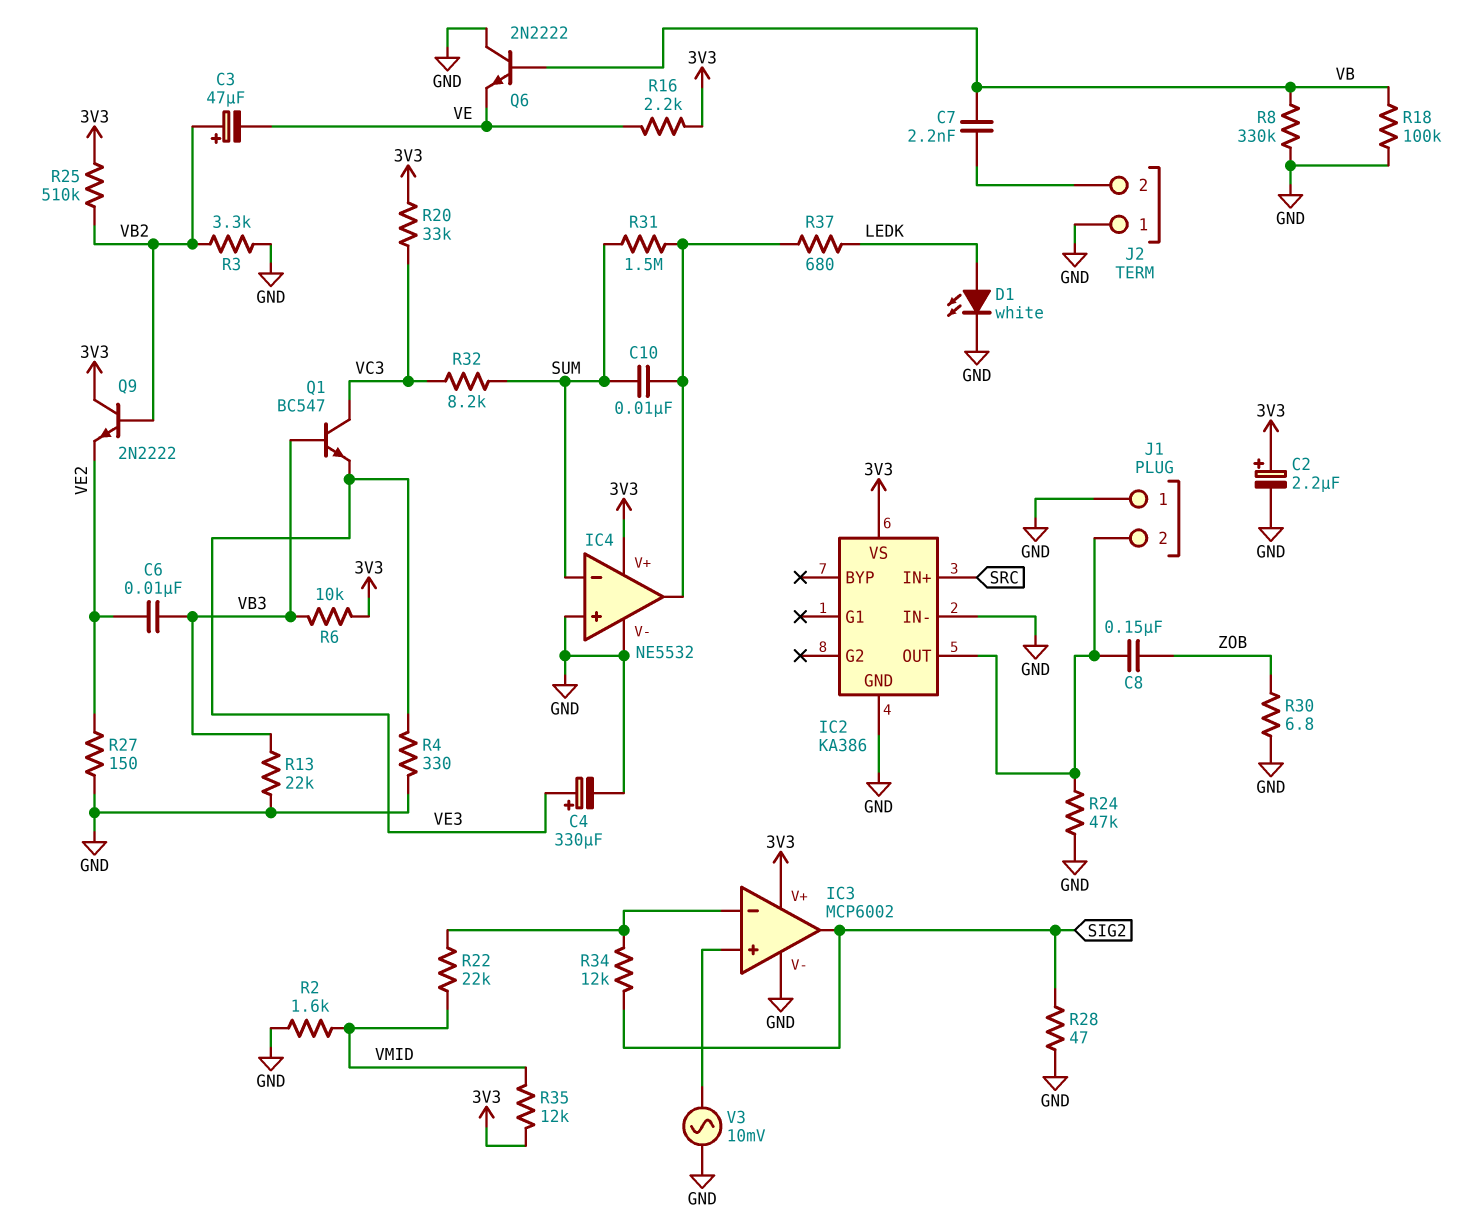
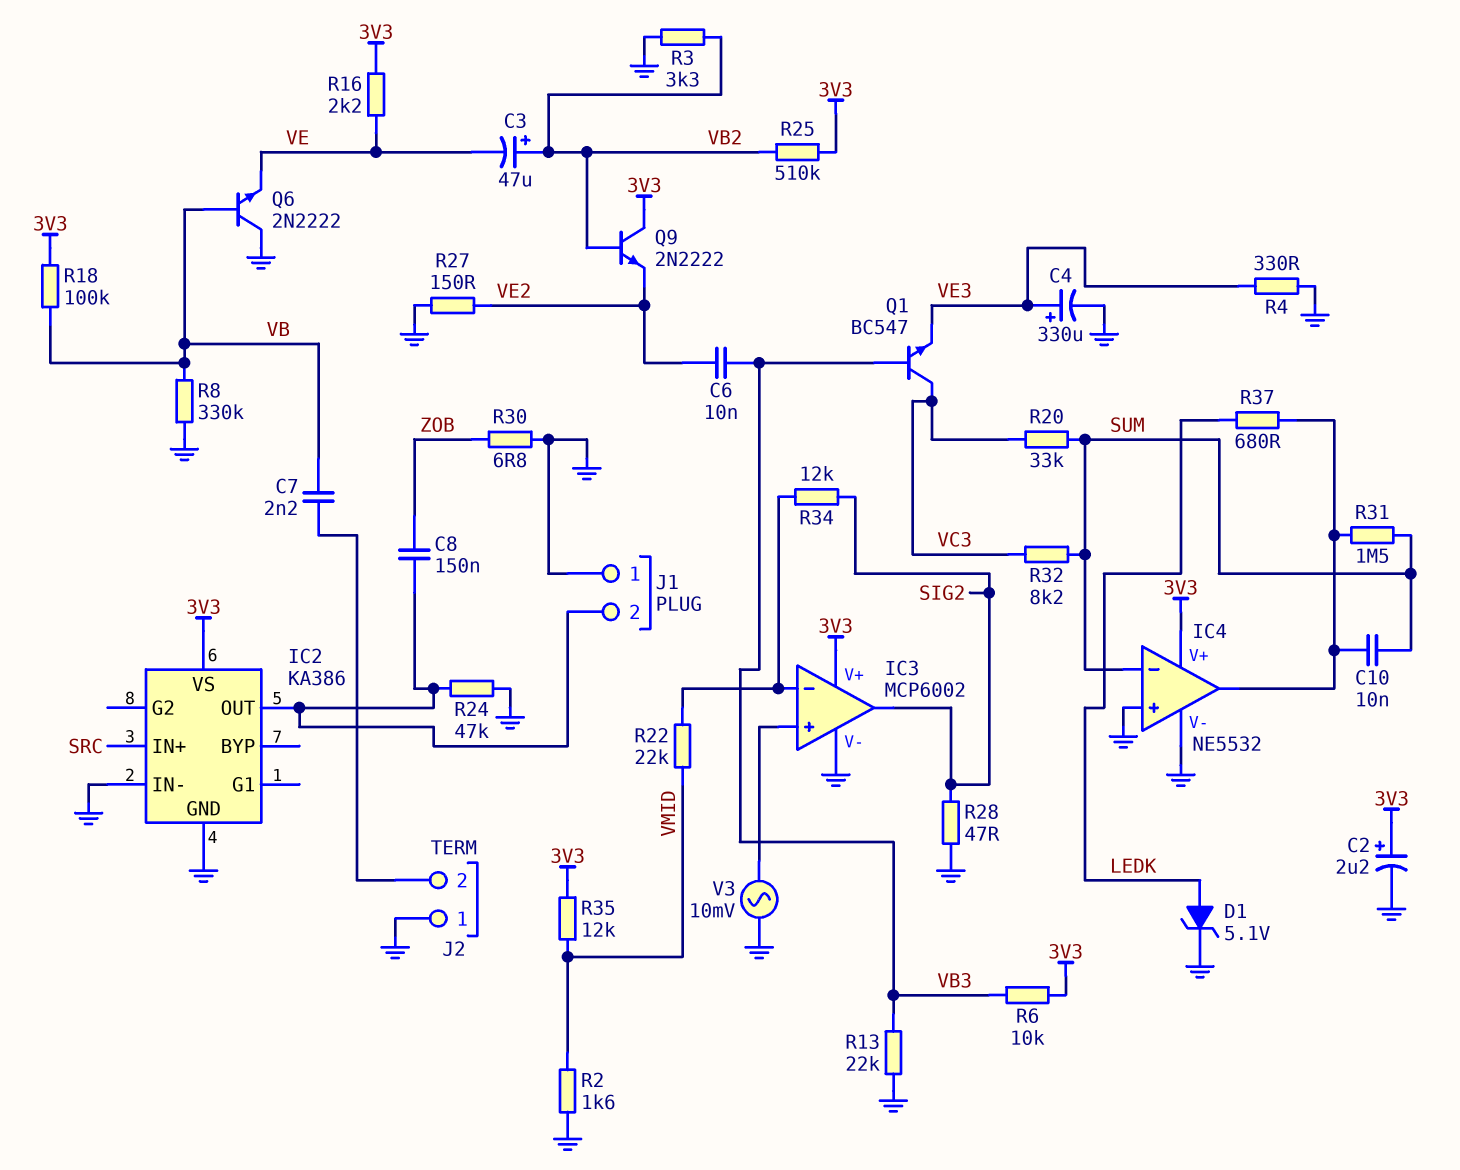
D1: LED white (A LEDK, K GND) -> zener 5.1V (A LEDK, K GND)
R18: 100k (GND, VB) -> 100k (3V3, VB)
R20: 33k (3V3, VC3) -> 33k (SUM, VC3)

